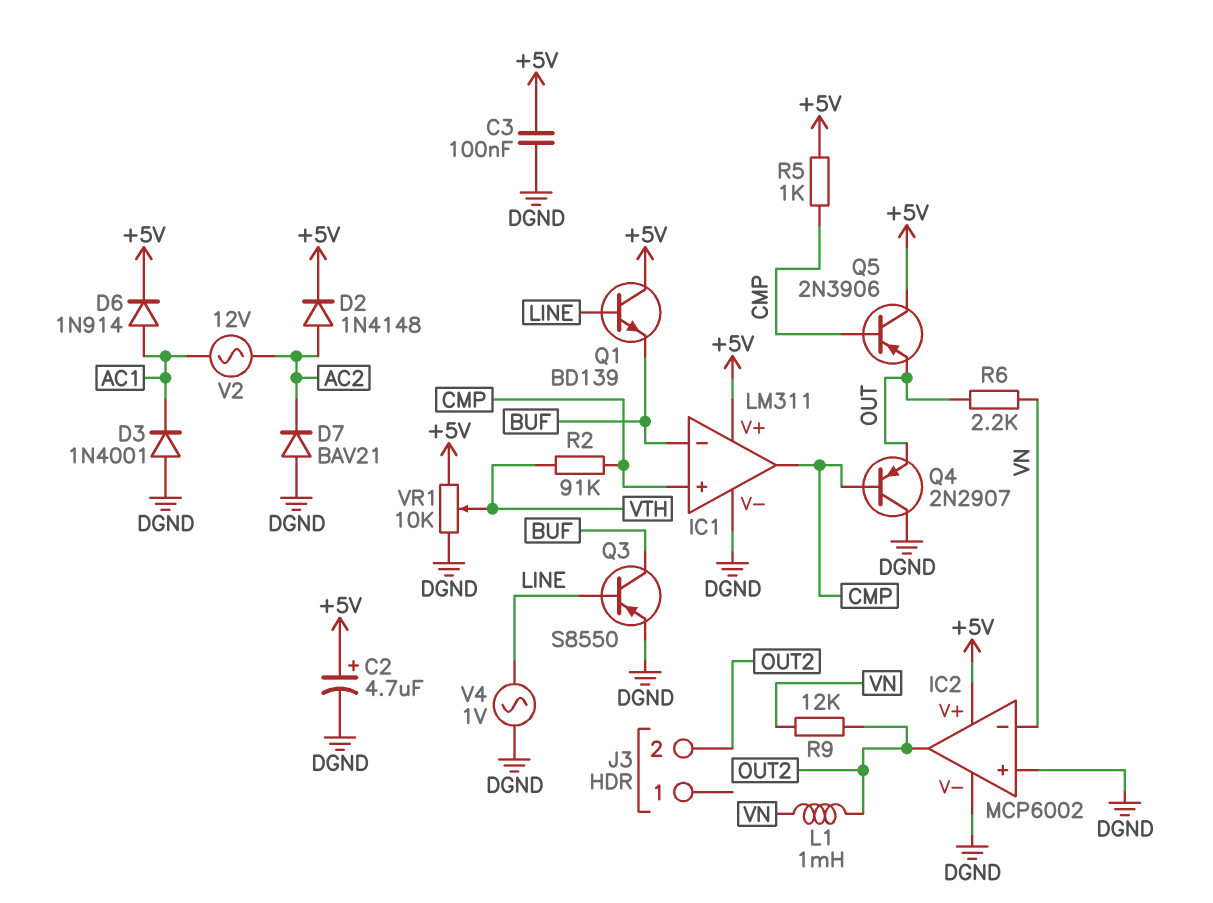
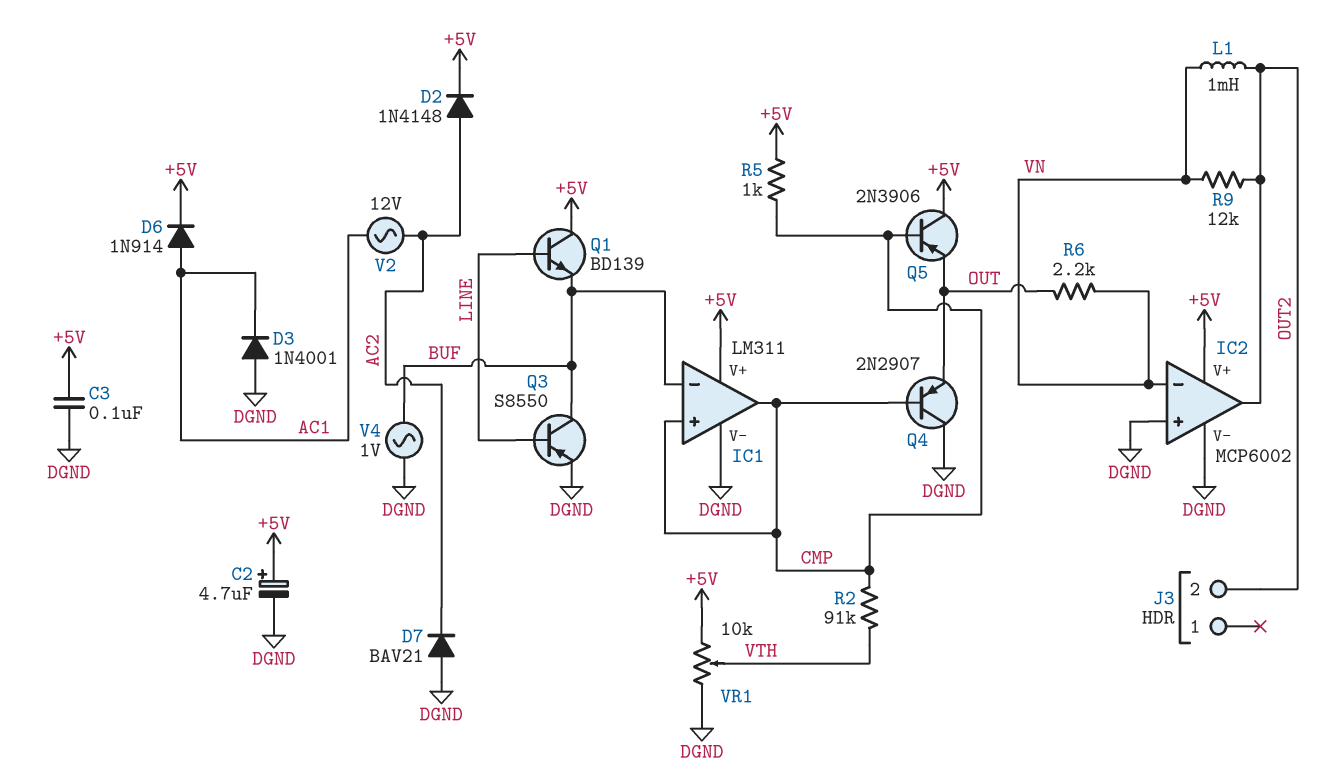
V4: AC 1V (DGND, LINE) -> AC 1V (BUF, DGND)

